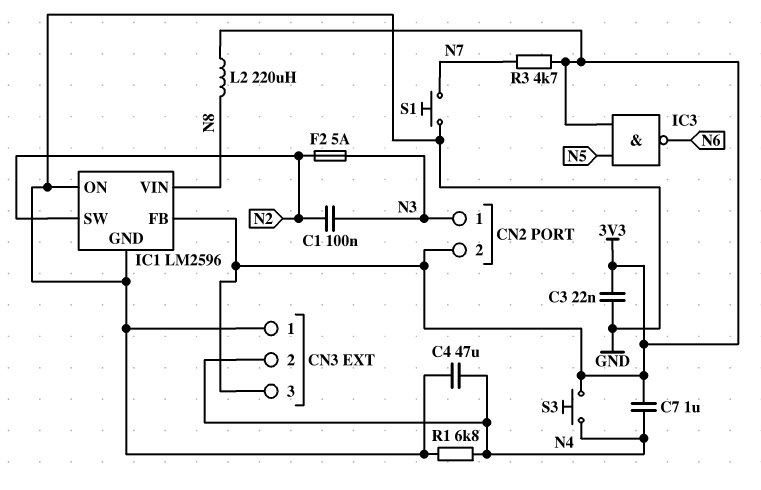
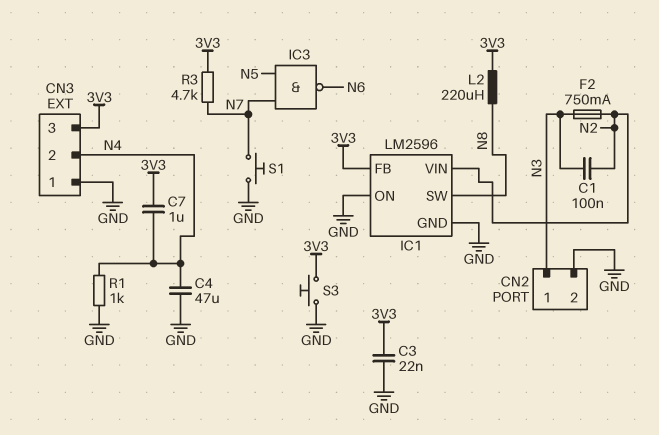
CN2 pin 2: 3V3 -> GND
F2: 5A (N2, N3) -> 750mA (N2, N3)
IC1 pin SW: N2 -> N8
IC1 pin VIN: N8 -> N2
IC3: NAND (in 3V3, in N5, out N6) -> NAND (in N5, in N7, out N6)
R1: 6.8k (GND, N4) -> 1k (GND, N4)
S3: button (3V3, N4) -> button (3V3, GND)

